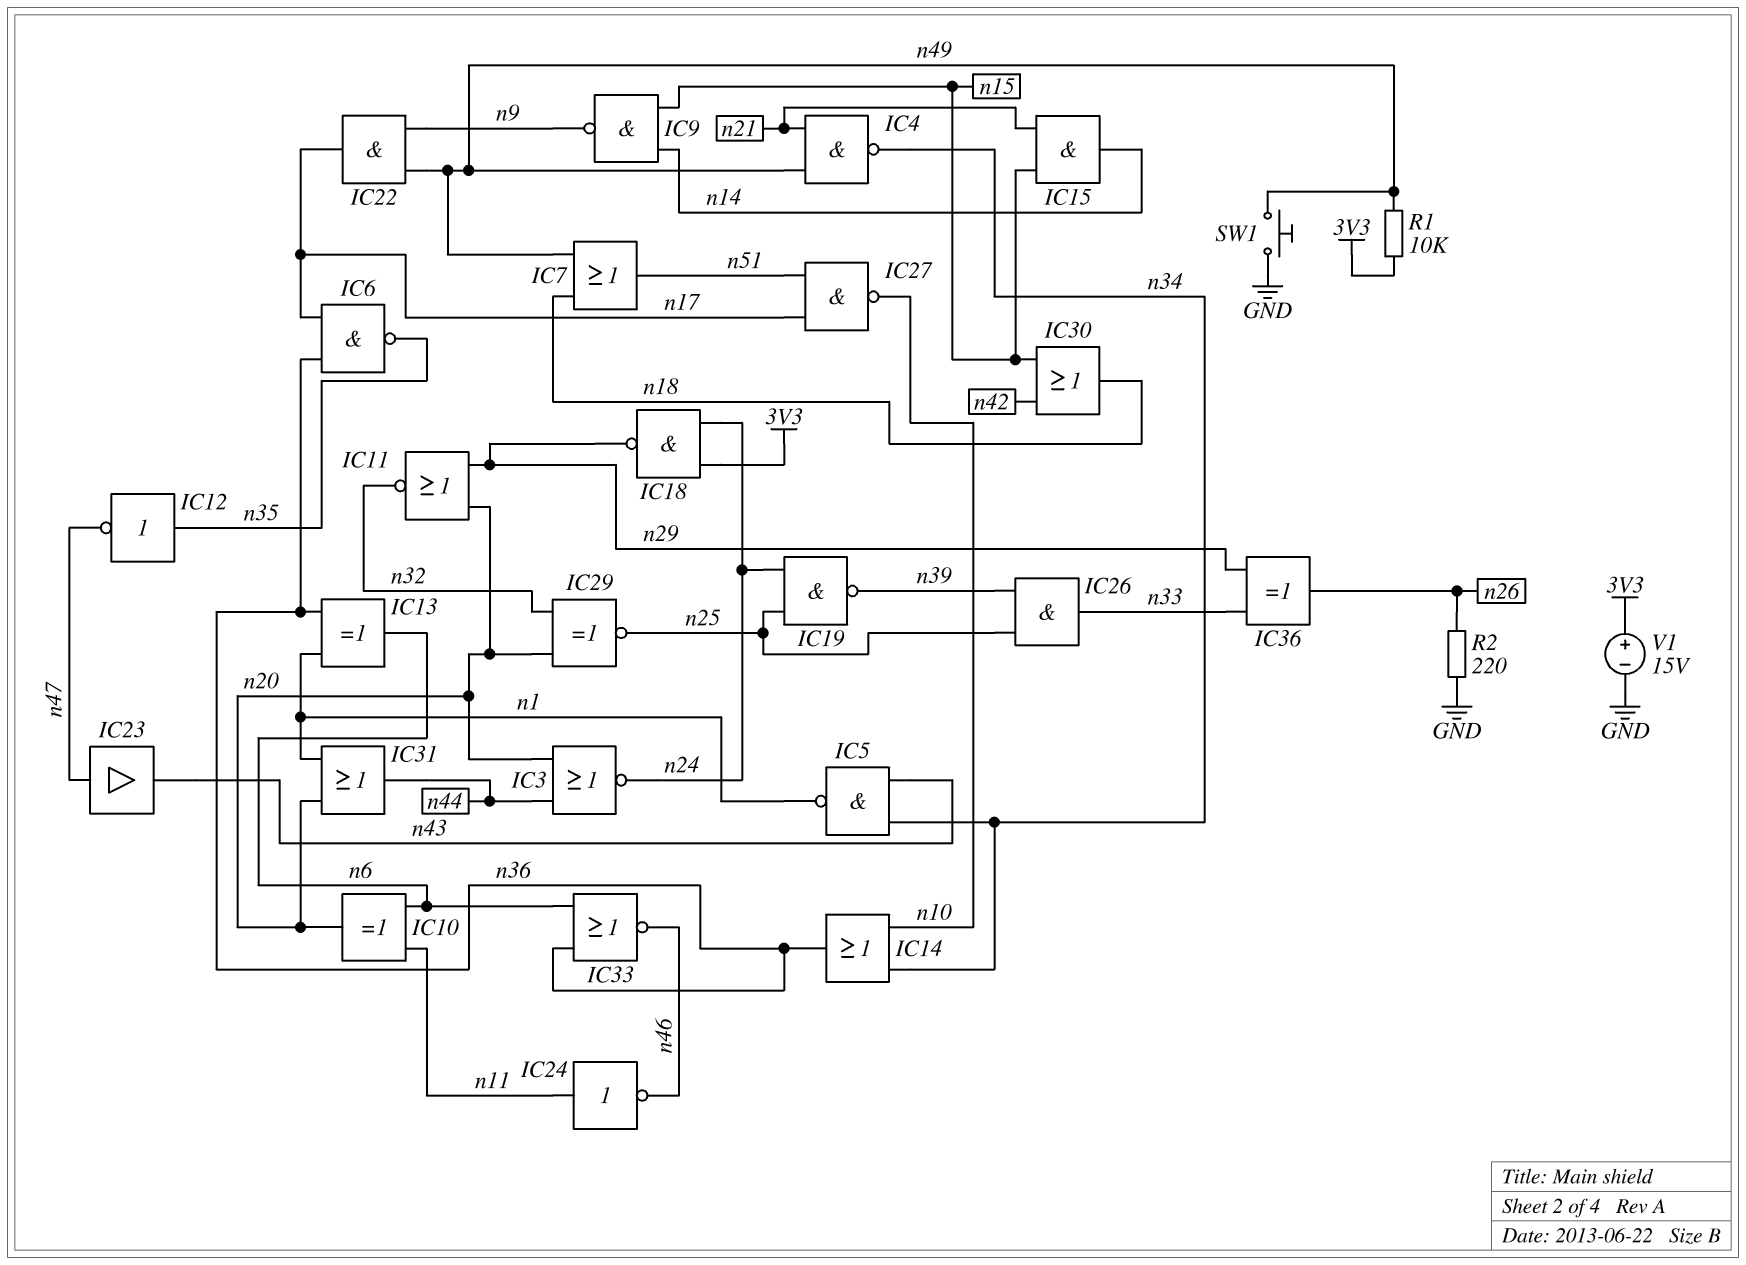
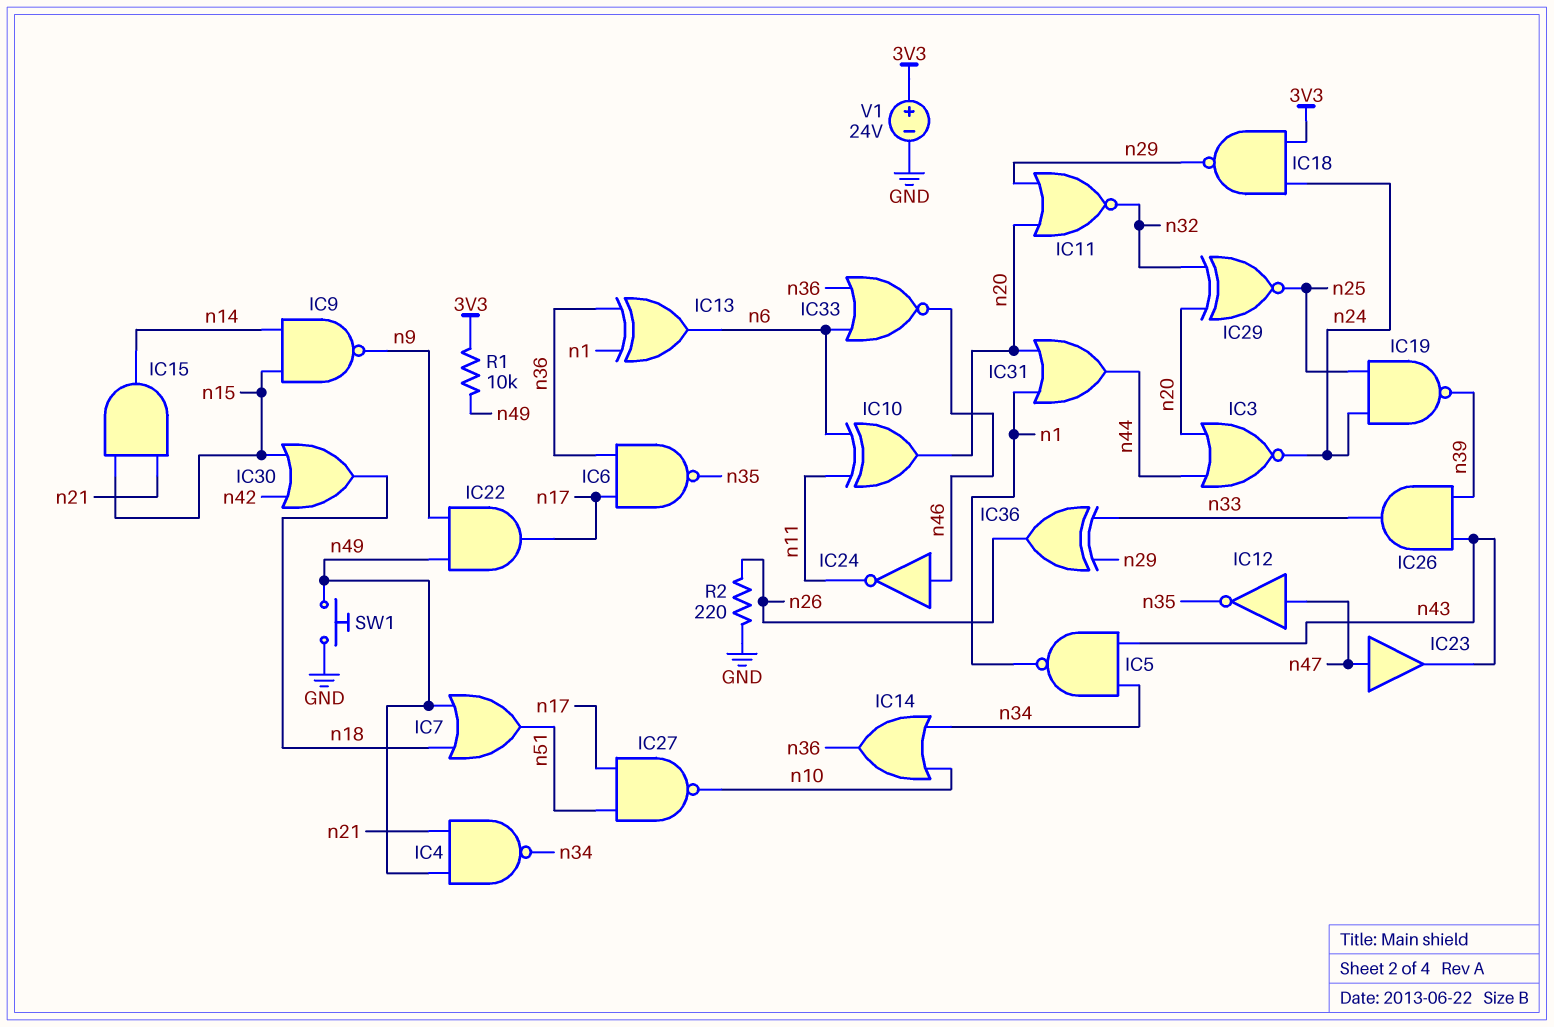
IC12: NOT (in n35, out n47) -> NOT (in n47, out n35)
IC24: NOT (in n11, out n46) -> NOT (in n46, out n11)
IC26: AND (in n25, in n39, out n33) -> AND (in n39, in n43, out n33)
V1: 15V (plus 3V3, minus GND) -> 24V (plus 3V3, minus GND)

